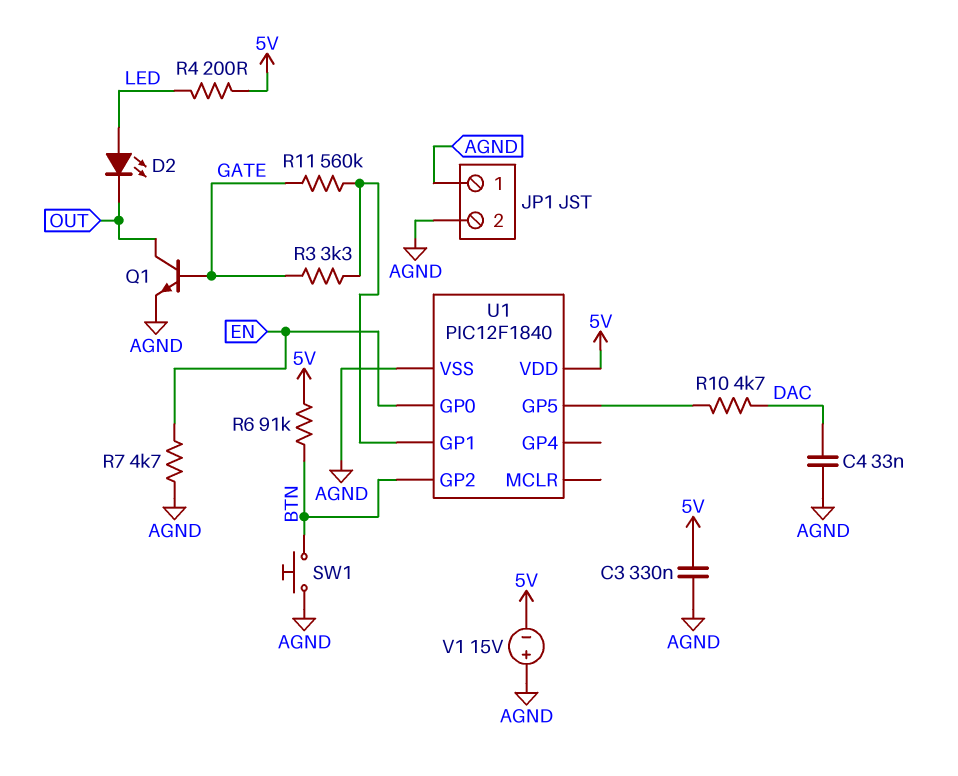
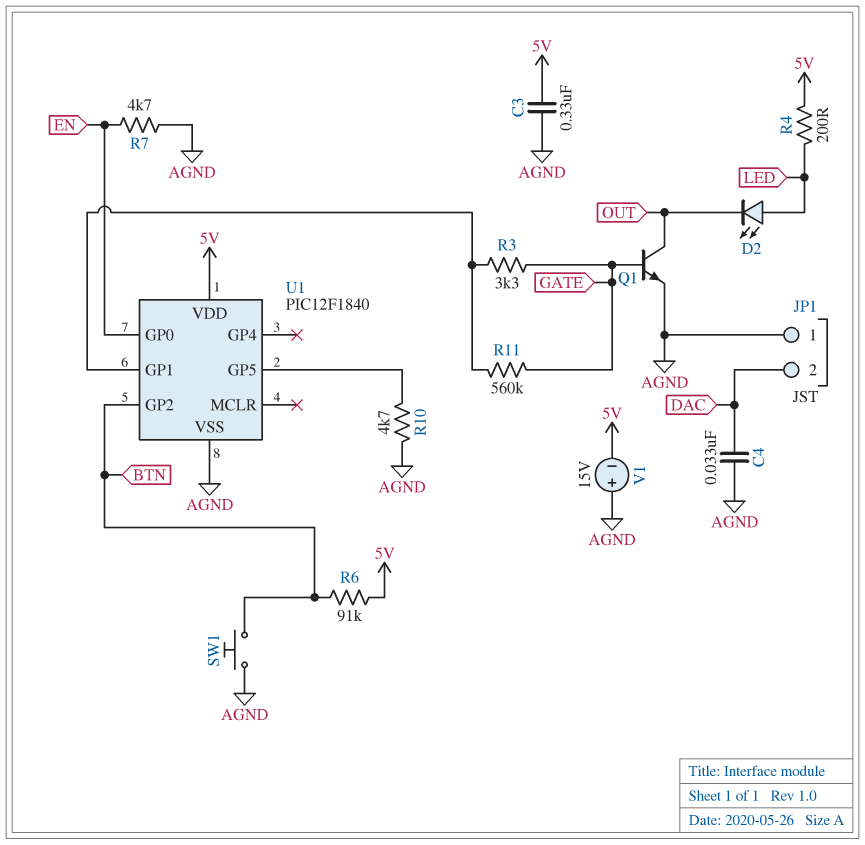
JP1 pin 2: AGND -> DAC
R10: 4.7k (DAC, U1/GP5) -> 4.7k (AGND, U1/GP5)

